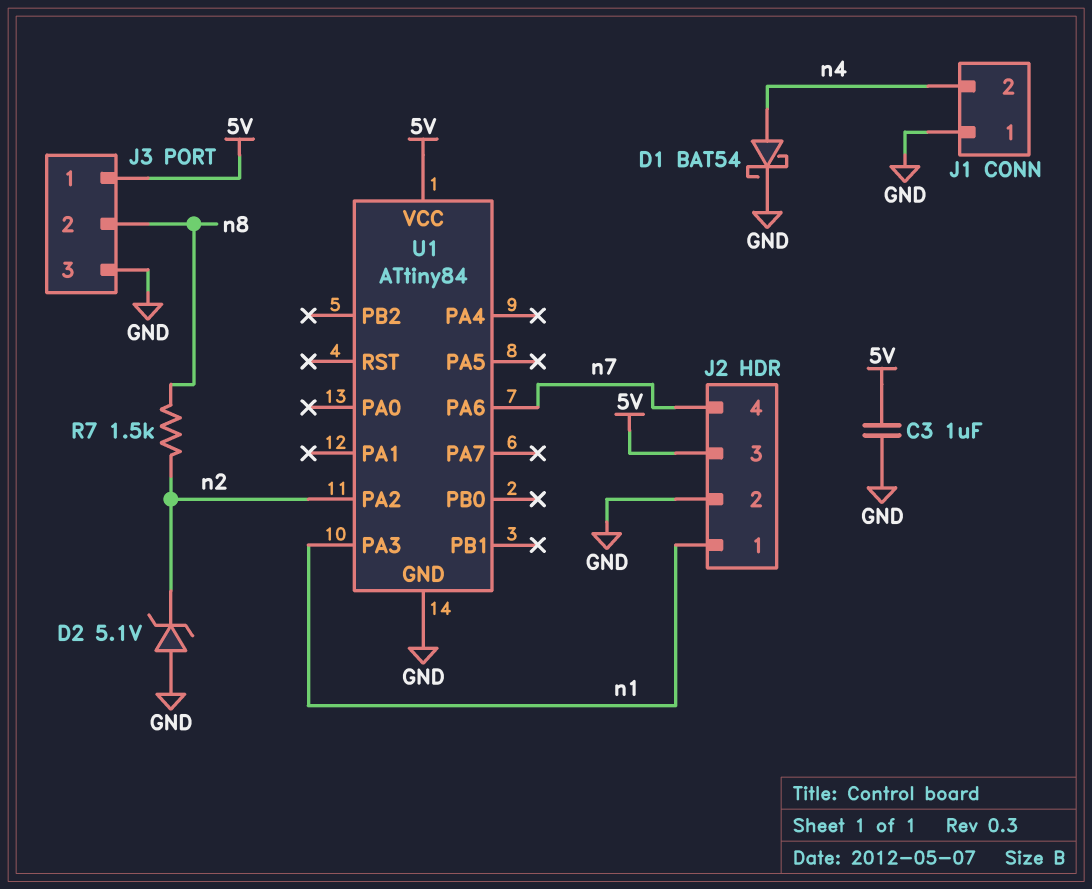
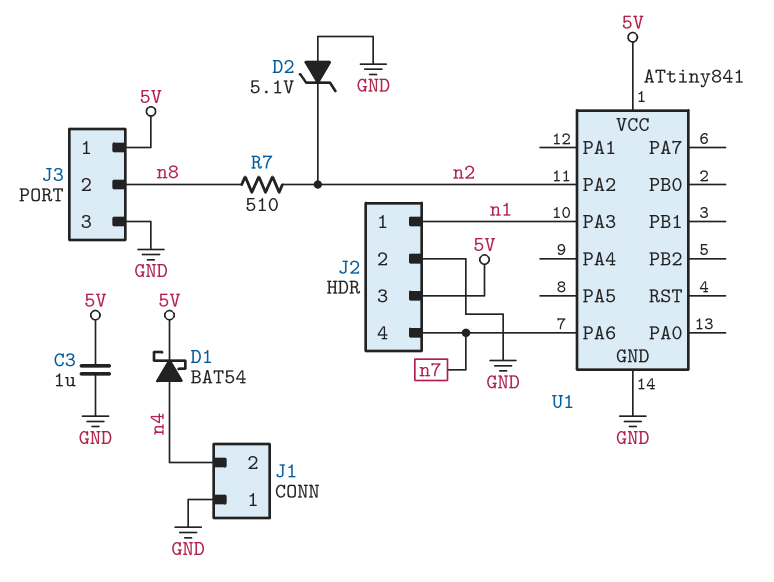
D1: schottky BAT54 (A n4, K GND) -> schottky BAT54 (A n4, K 5V)
R7: 1.5k (n2, n8) -> 510 (n2, n8)
U1: ATtiny84 -> ATtiny841

